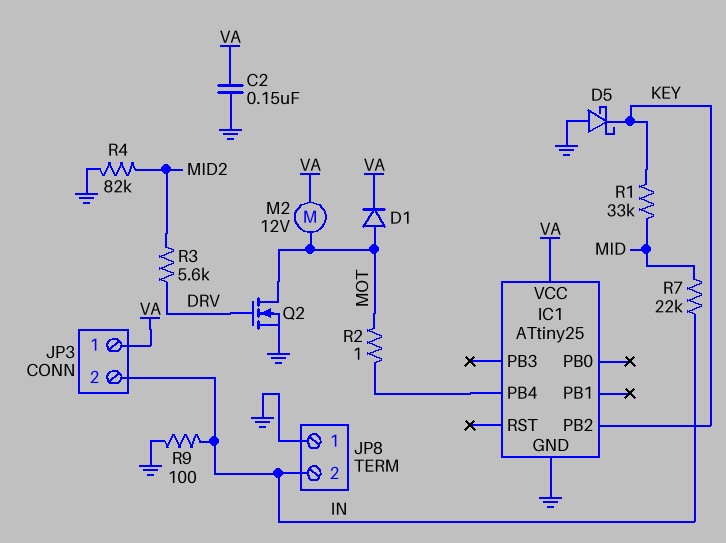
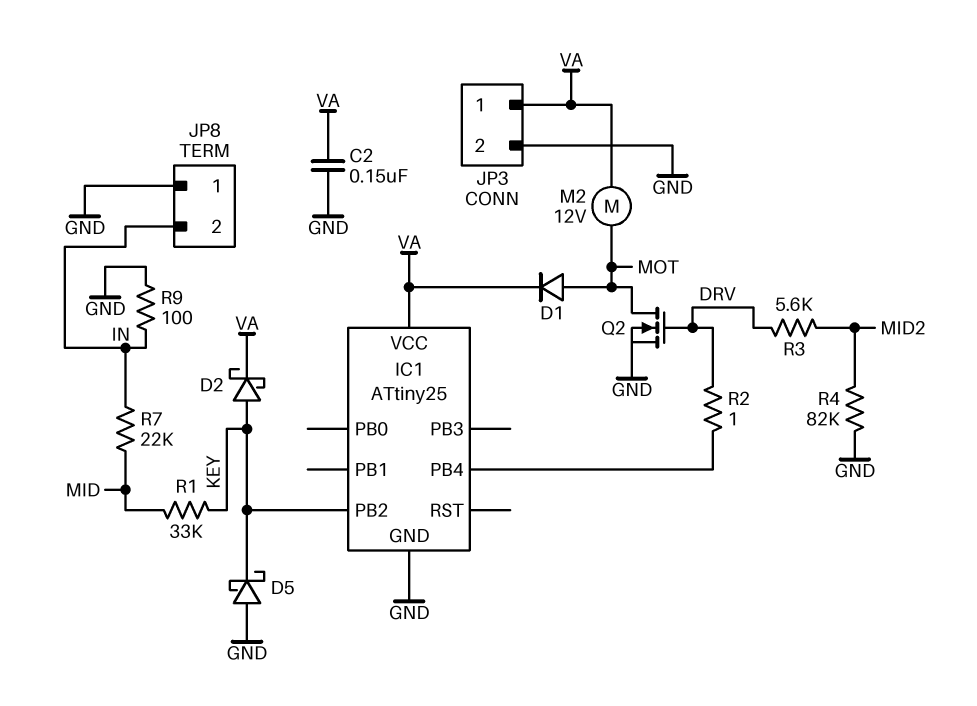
D2: none -> schottky (A KEY, K VA)
JP3 pin 2: IN -> GND
R2: 1 (IC1/PB4, MOT) -> 1 (DRV, IC1/PB4)

